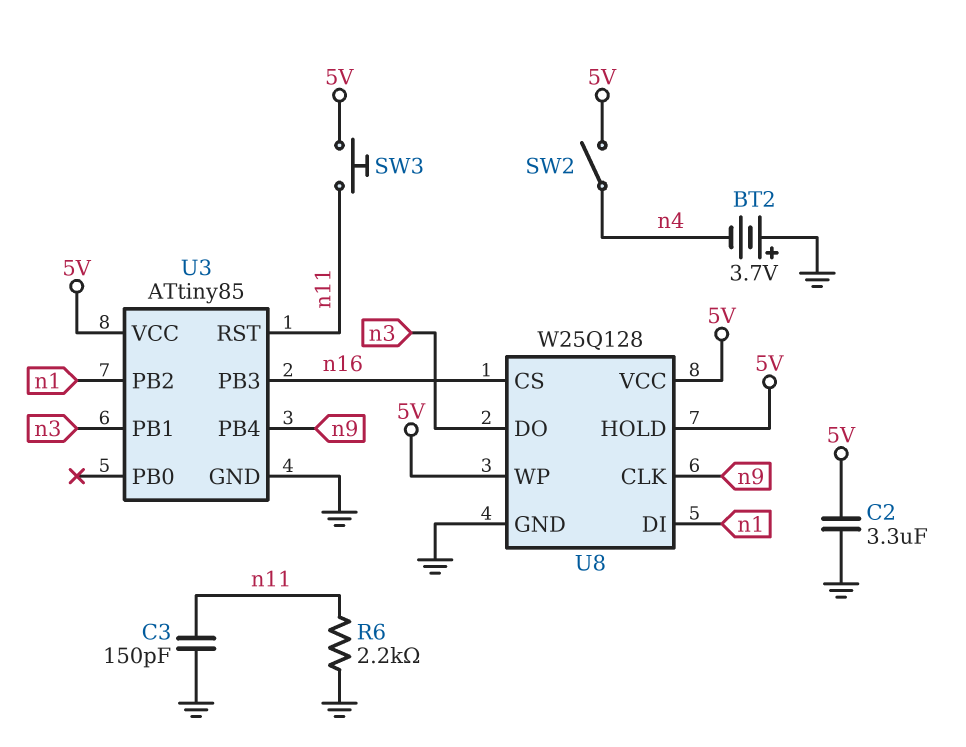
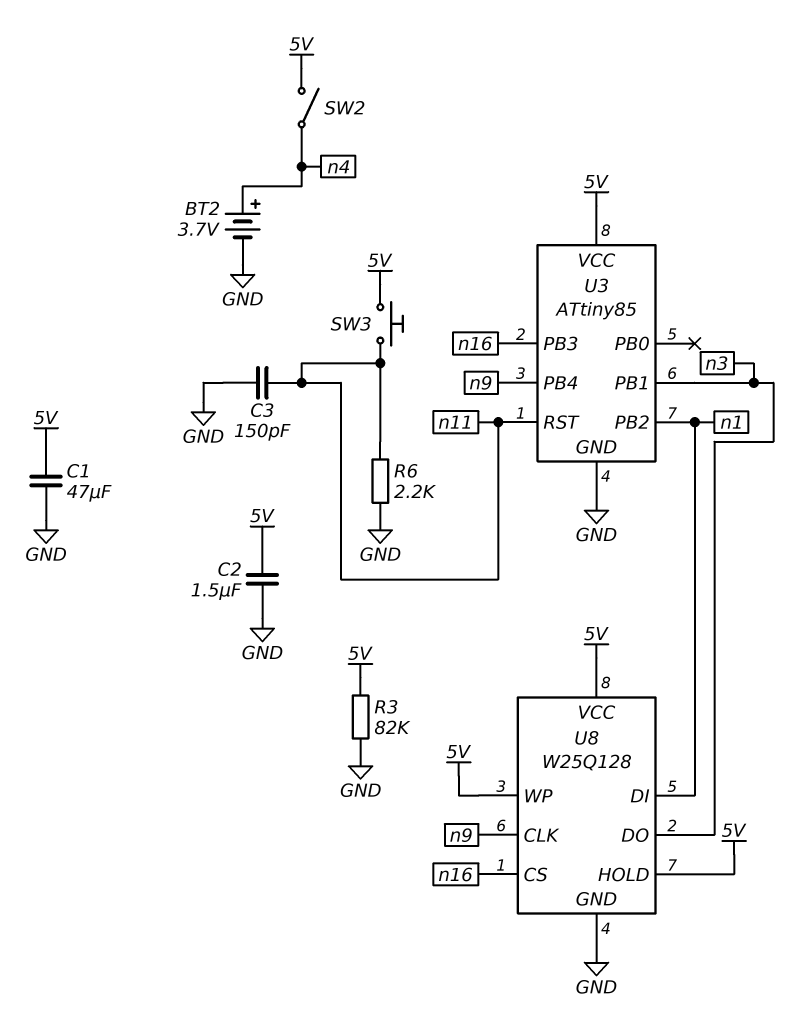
BT2: 3.7V (plus GND, minus n4) -> 3.7V (plus n4, minus GND)
C1: none -> 47uF (5V, GND)
C2: 3.3uF (5V, GND) -> 1.5uF (5V, GND)
R3: none -> 82k (5V, GND)

